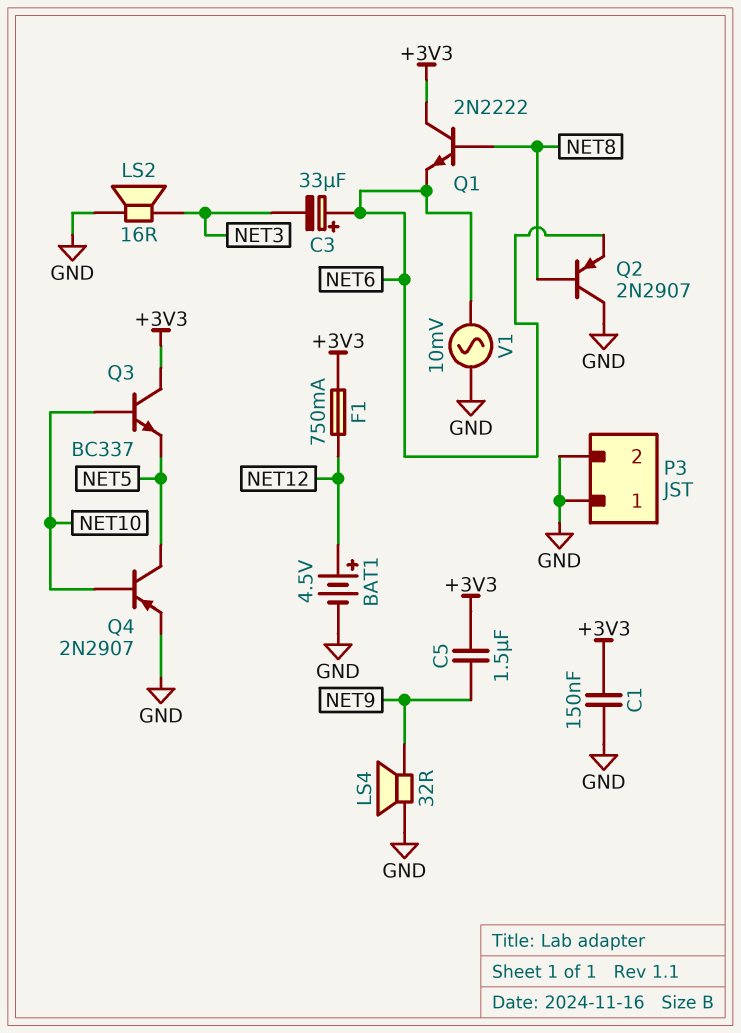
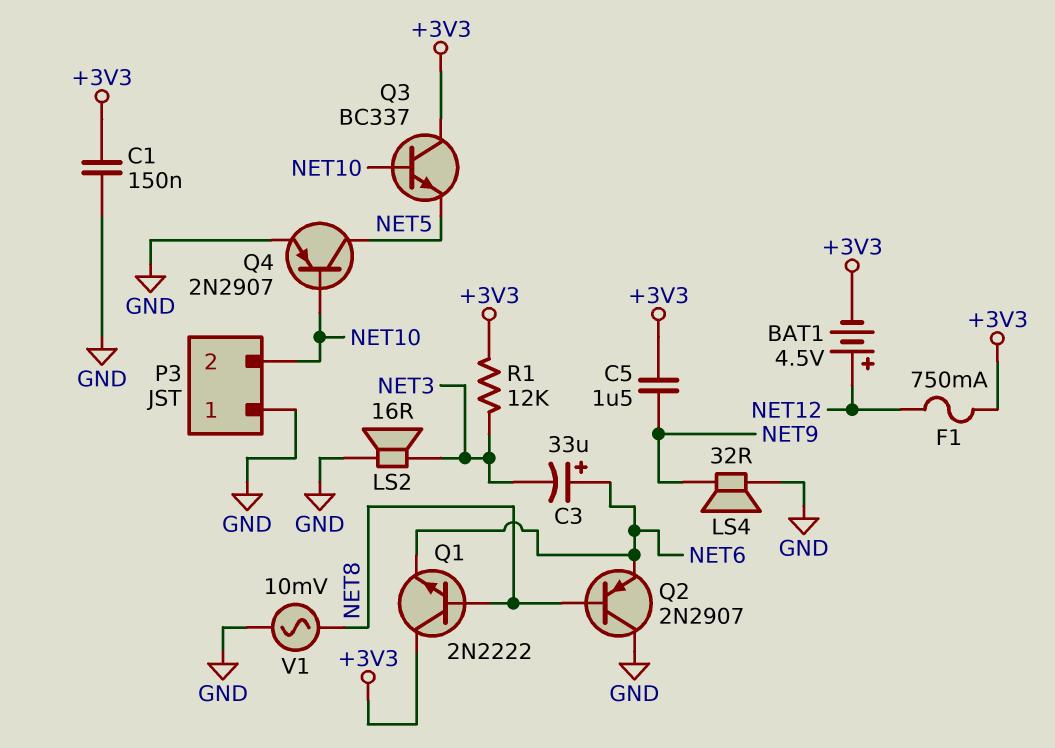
BAT1: 4.5V (plus NET12, minus GND) -> 4.5V (plus NET12, minus +3V3)
P3 pin 2: GND -> NET10
R1: none -> 12k (+3V3, NET3)
V1: AC 10mV (GND, NET6) -> AC 10mV (GND, NET8)

